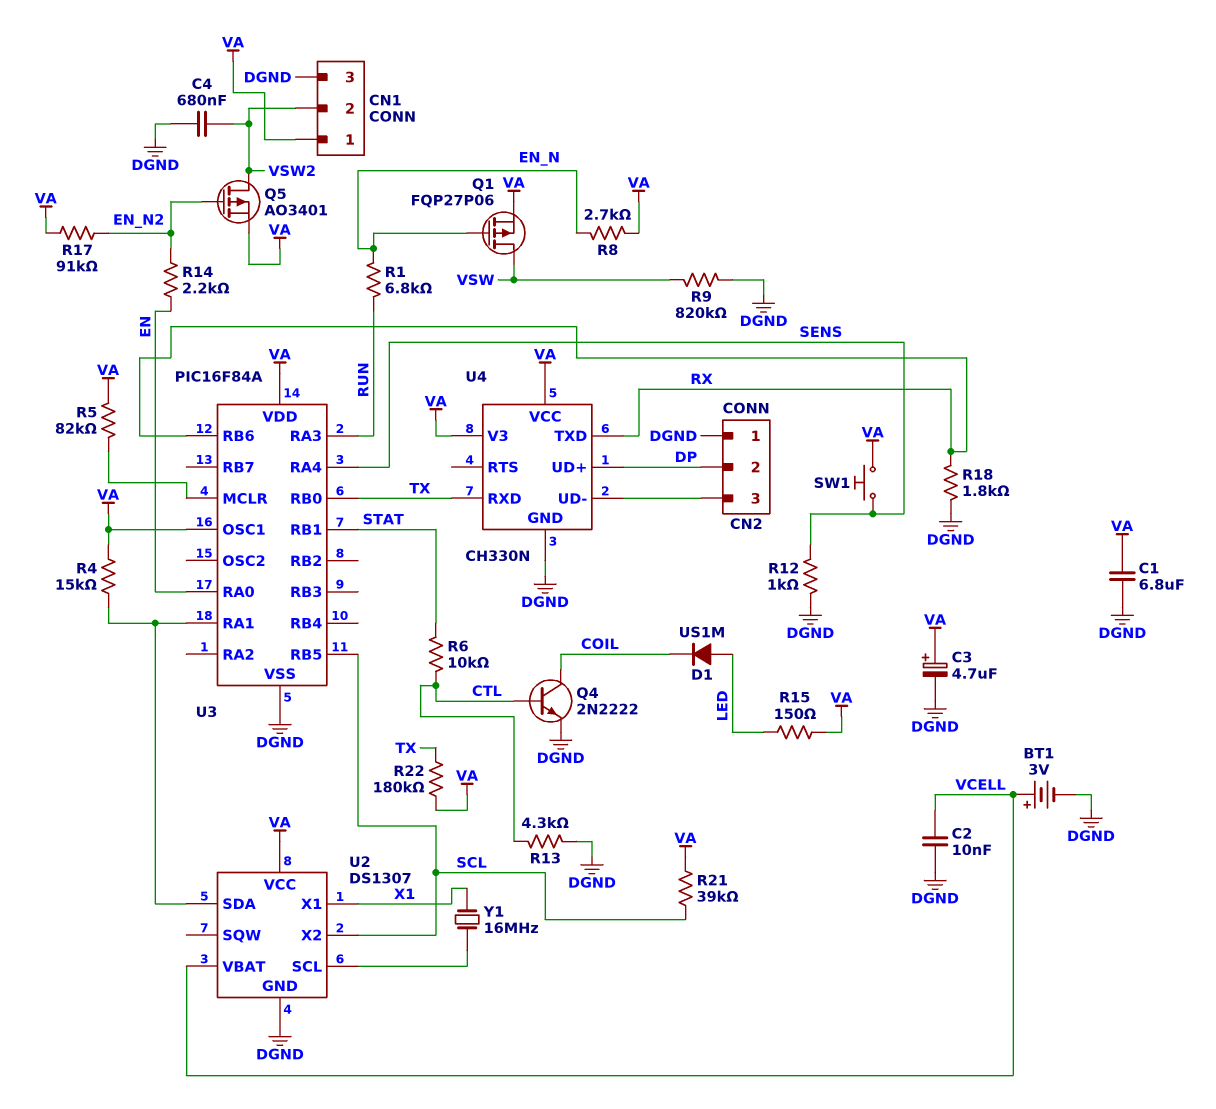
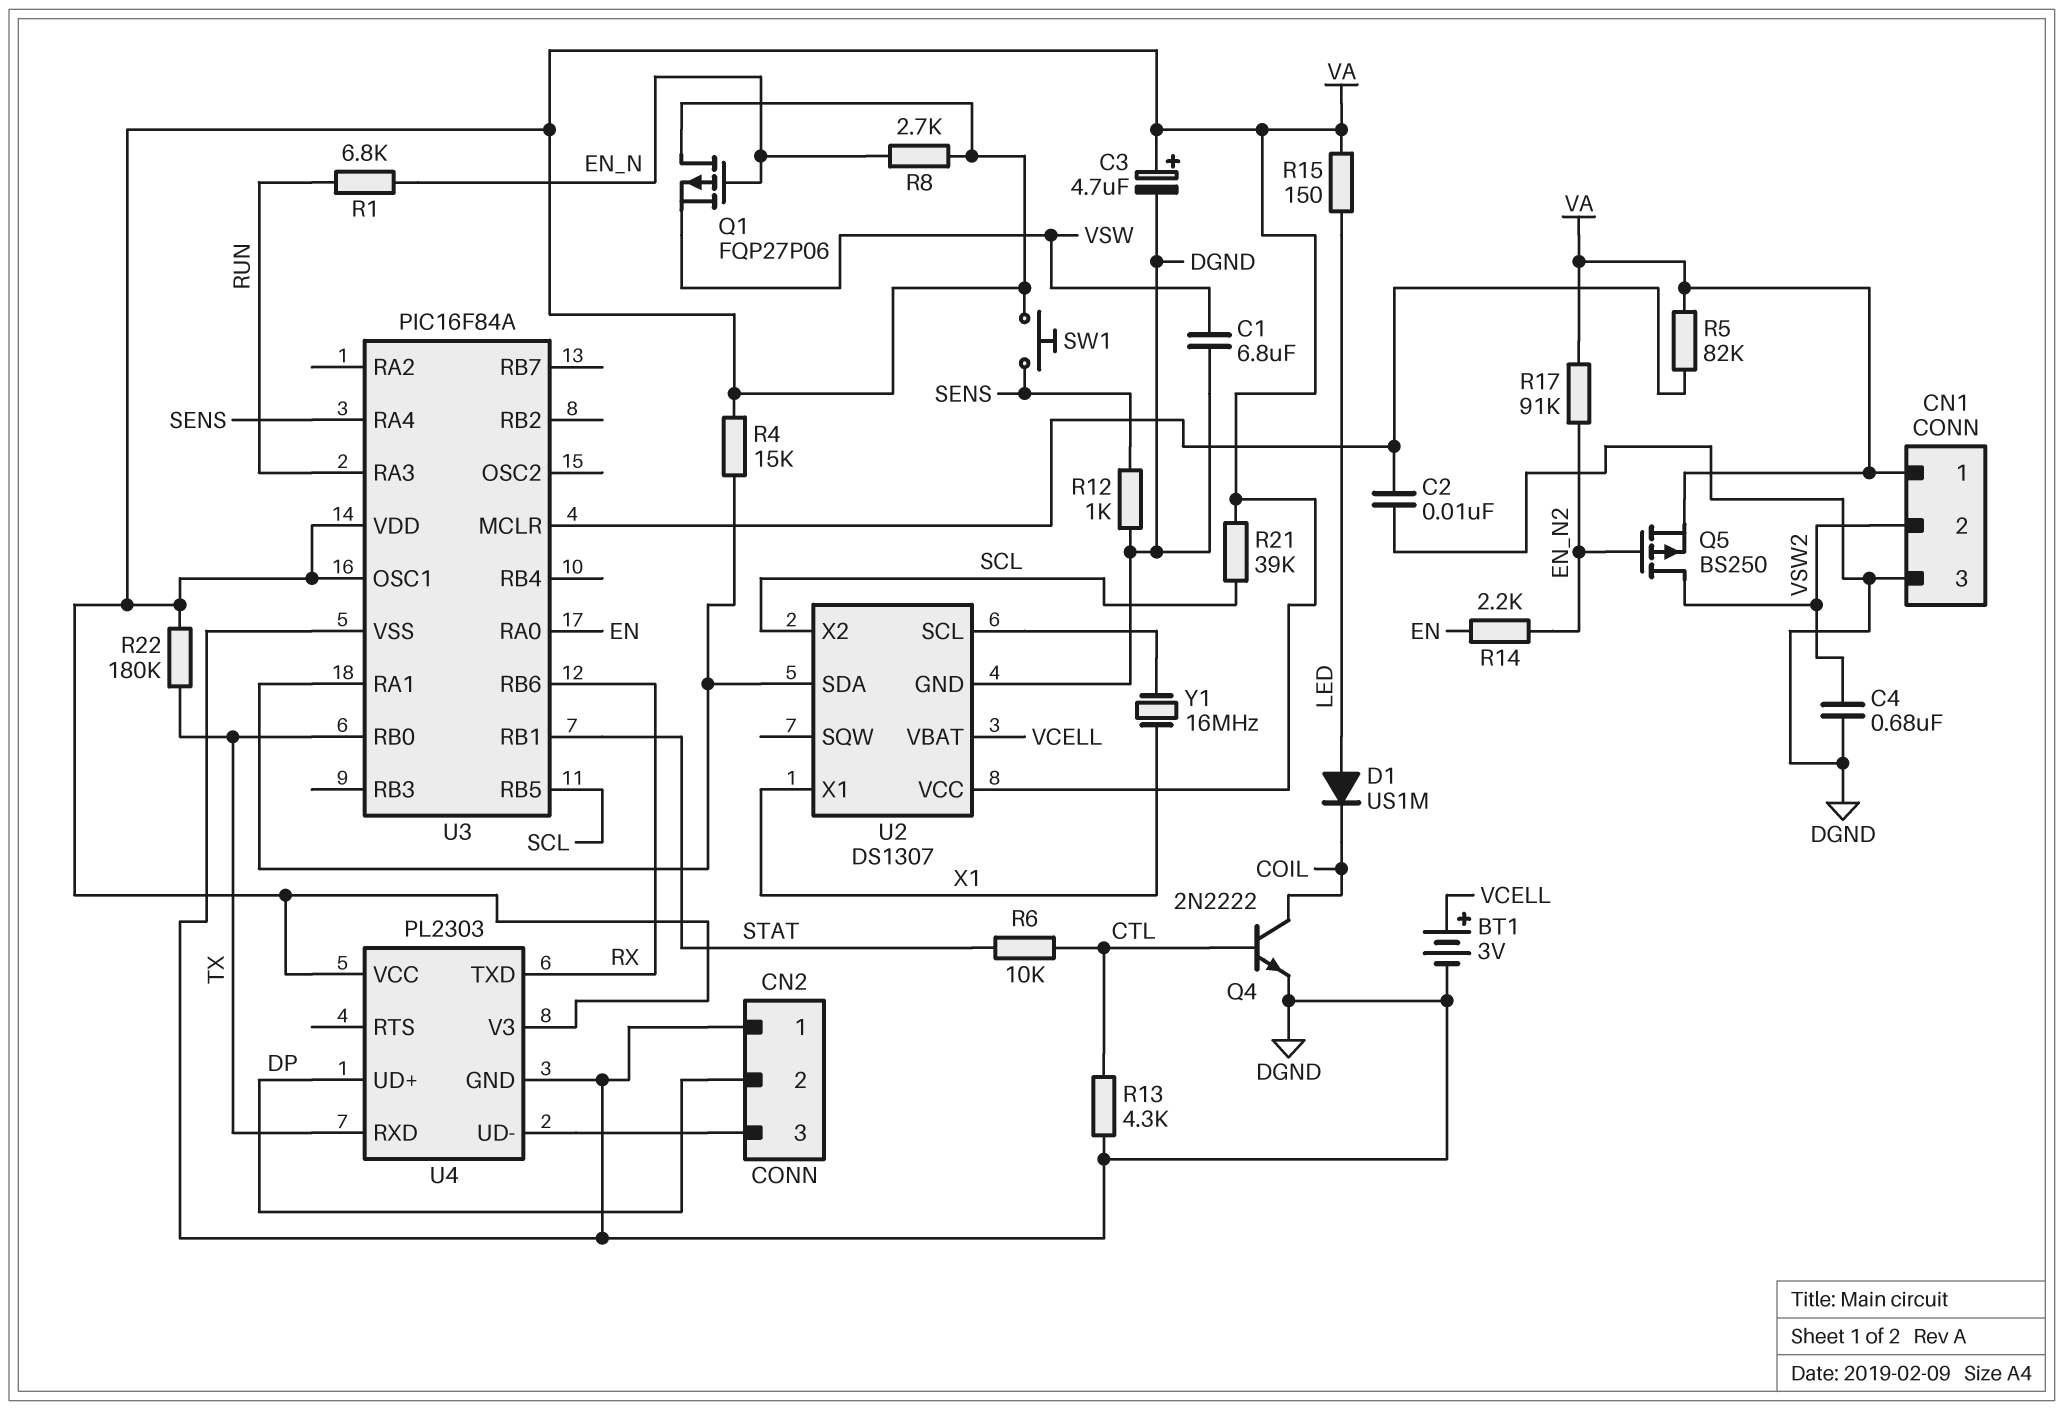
C1: 6.8uF (DGND, VA) -> 6.8uF (DGND, VSW)
C2: 10nF (DGND, VCELL) -> 10nF (DGND, U3/MCLR)
Q1: PMOS FQP27P06 (G EN_N, D VSW, S VA) -> PMOS FQP27P06 (G EN_N, D VA, S VSW)
Q5: PMOS AO3401 (G EN_N2, D VSW2, S VA) -> PMOS BS250 (G EN_N2, D VSW2, S VA)
R9: 820k (DGND, VSW) -> none
R18: 1.8k (DGND, RX) -> none
U4: CH330N -> PL2303

